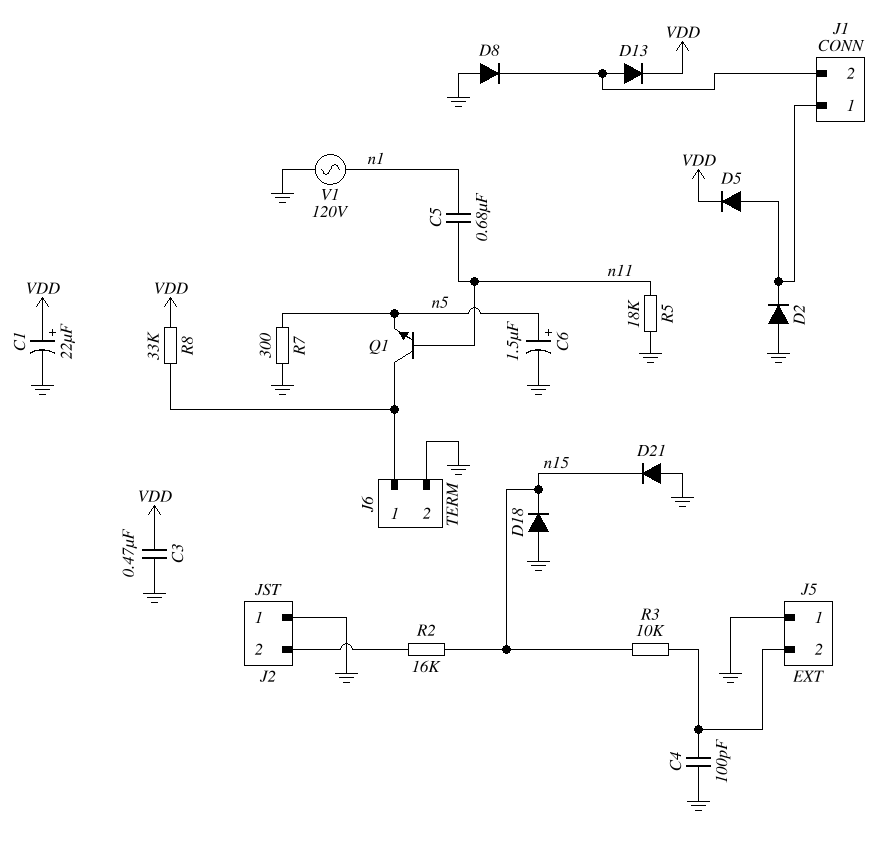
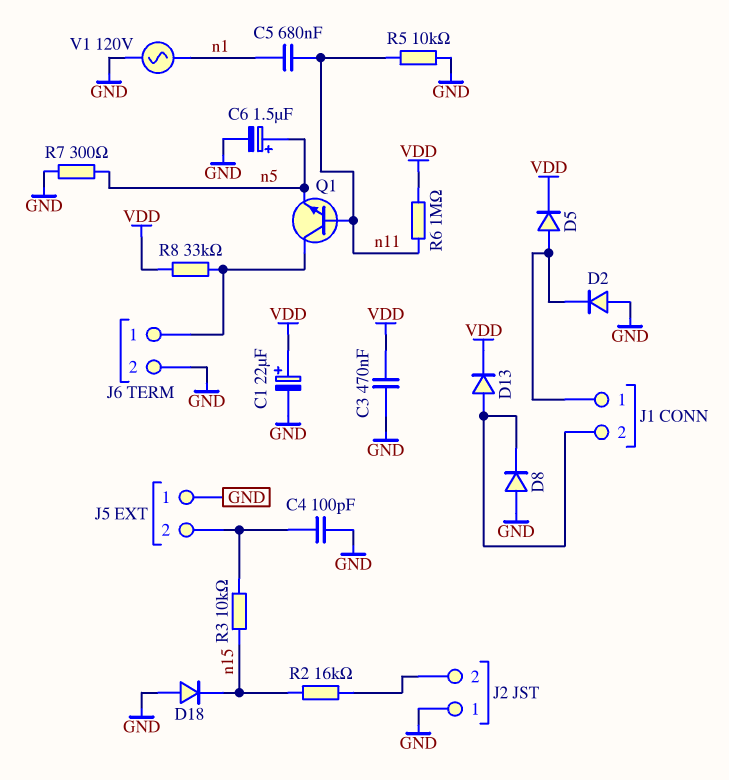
D21: diode (A GND, K n15) -> none
R5: 18k (GND, n11) -> 10k (GND, n11)
R6: none -> 1M (VDD, n11)

